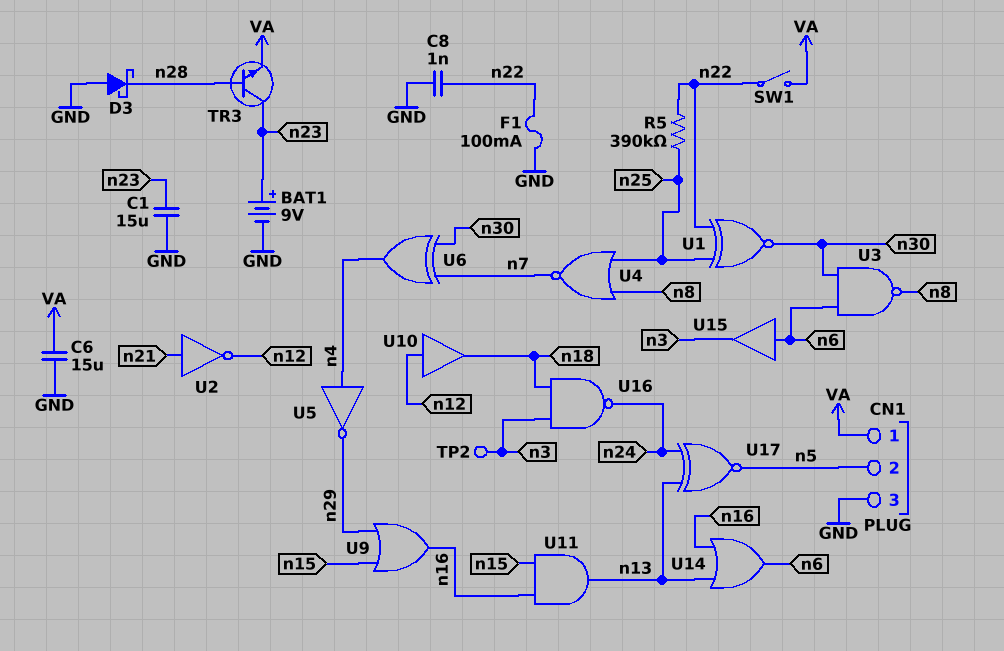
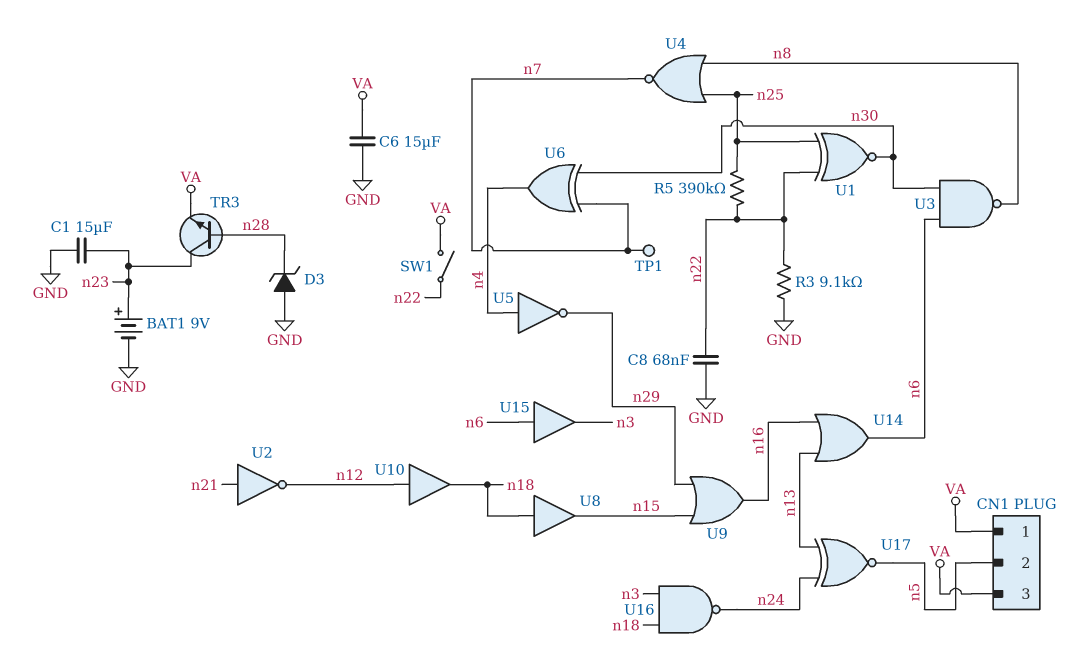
C8: 1nF (GND, n22) -> 68nF (GND, n22)
CN1 pin 3: GND -> VA
D3: schottky (A GND, K n28) -> zener (A GND, K n28)
F1: 100mA (GND, n22) -> none
R3: none -> 9.1k (GND, n22)
TP1: none -> test point (n7)
TP2: test point (n3) -> none
U8: none -> buffer (in n18, out n15)
U11: AND (in n15, in n16, out n13) -> none

